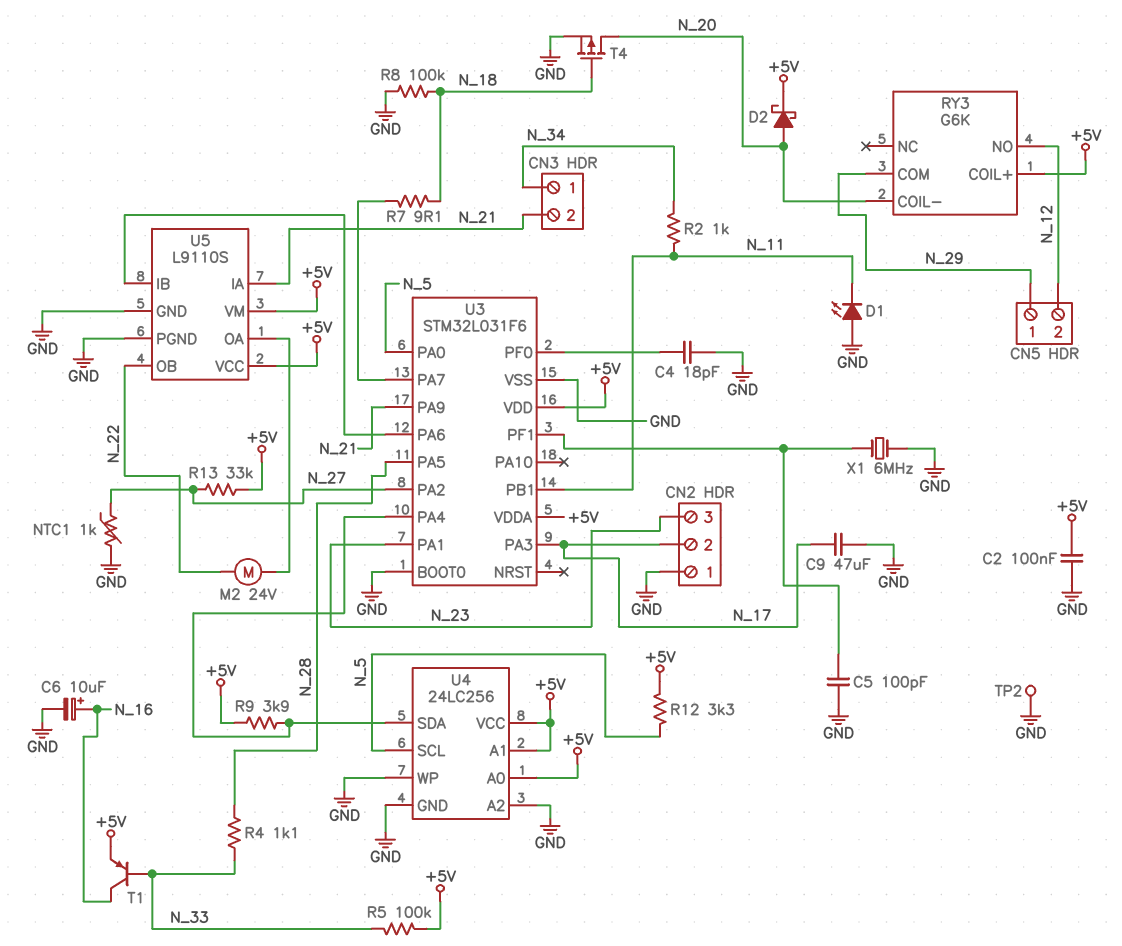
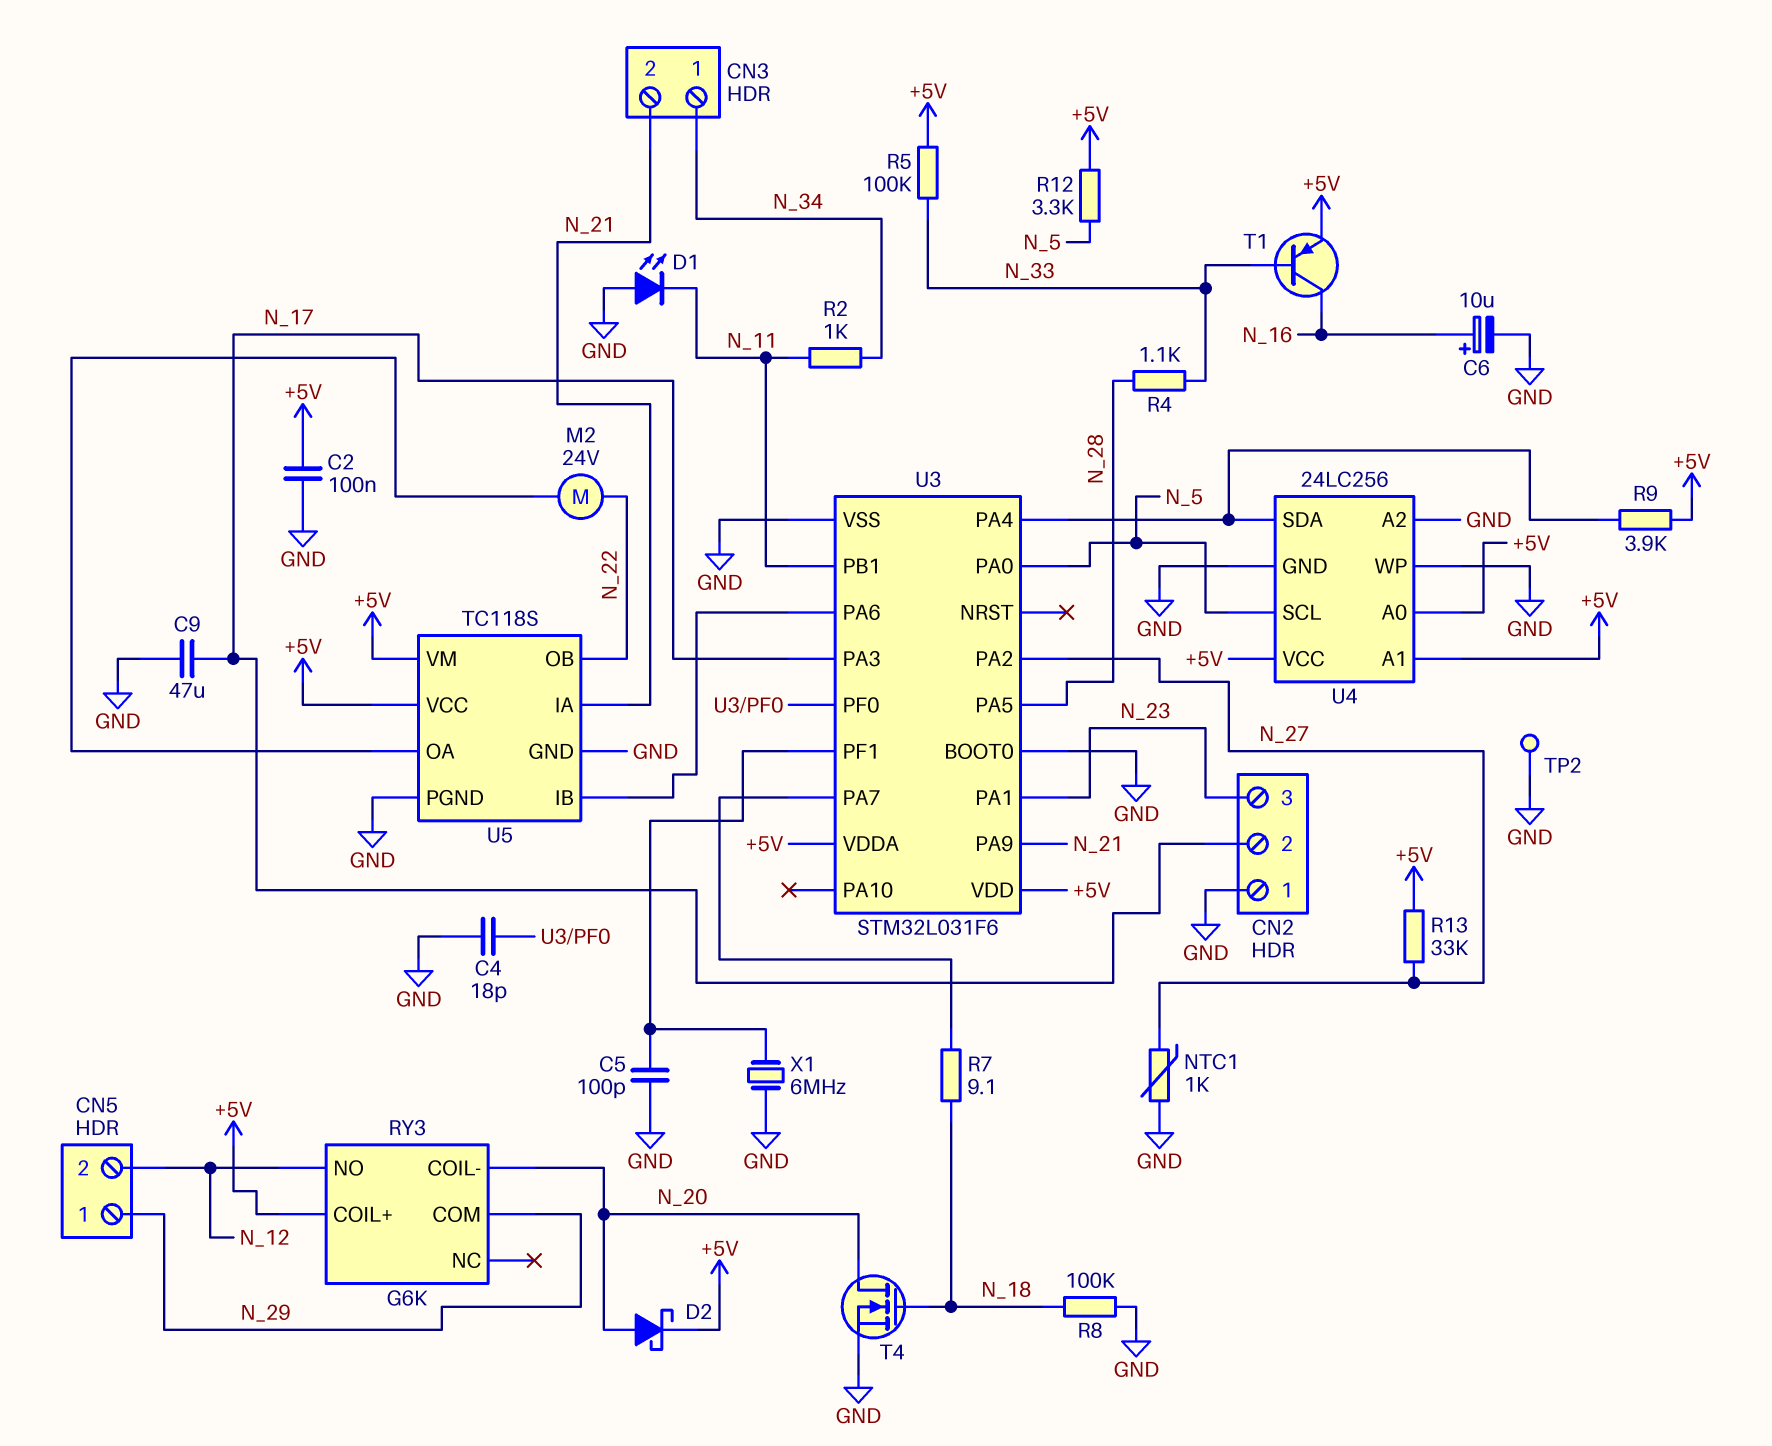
T4: PMOS (G N_18, D N_20, S GND) -> NMOS (G N_18, D N_20, S GND)
U5: L9110S -> TC118S

